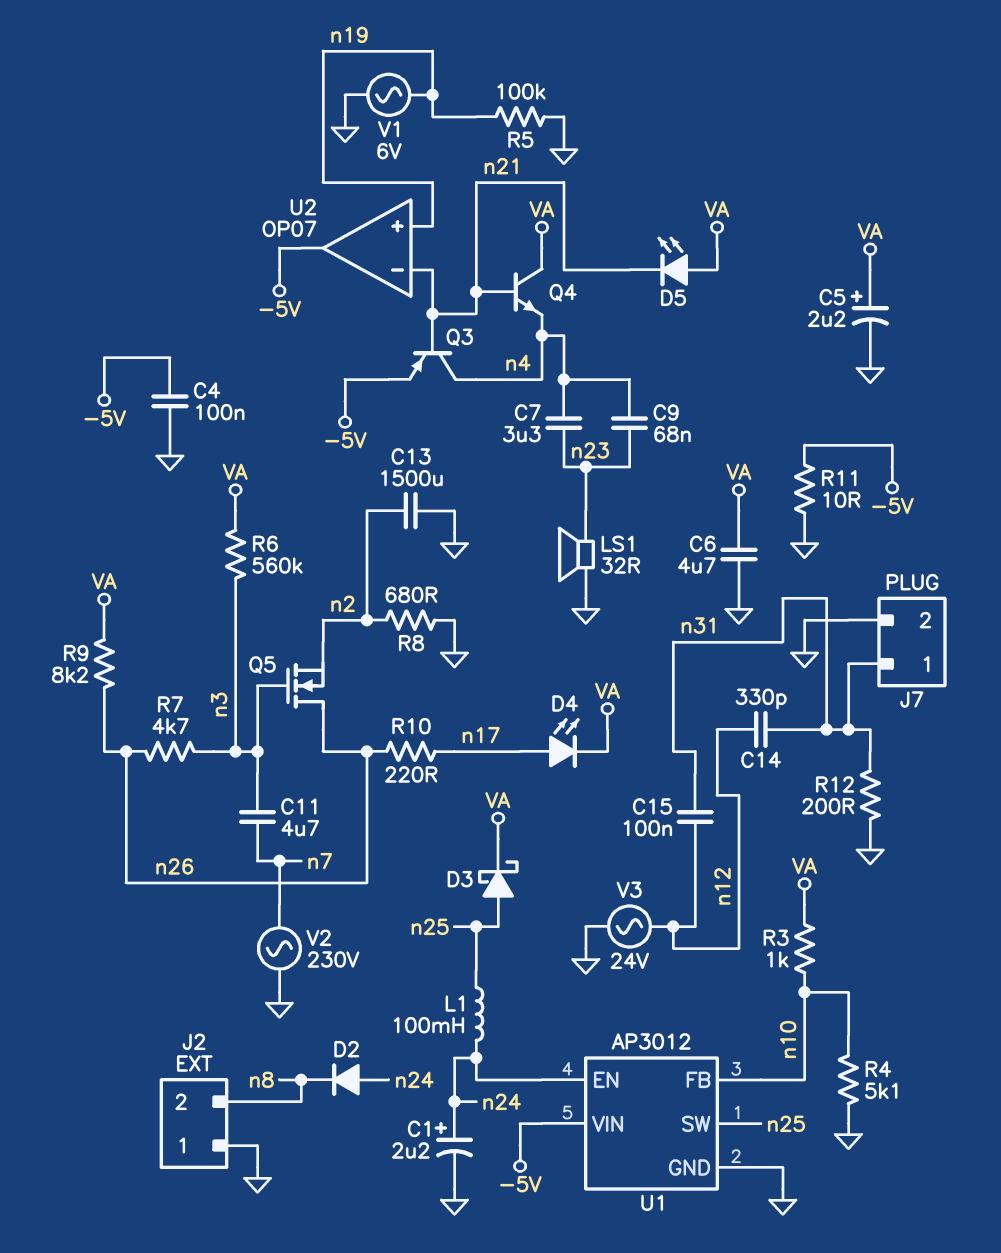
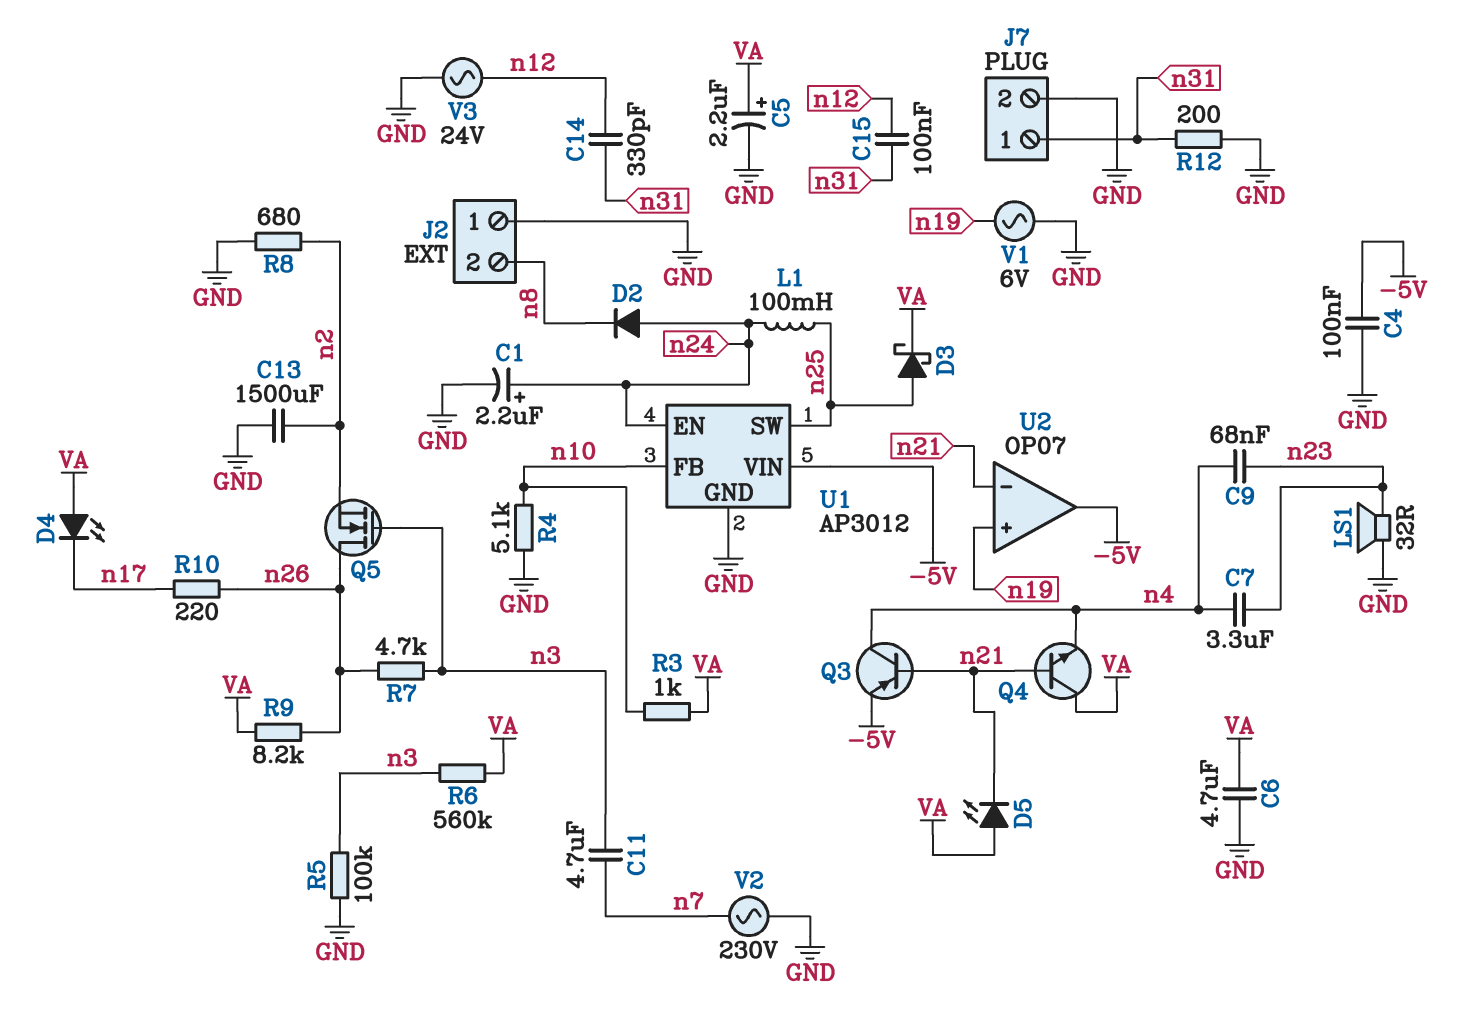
D4: LED (A n17, K VA) -> LED (A VA, K n17)
R5: 100k (GND, n19) -> 100k (GND, n3)
R11: 10 (-5V, GND) -> none

